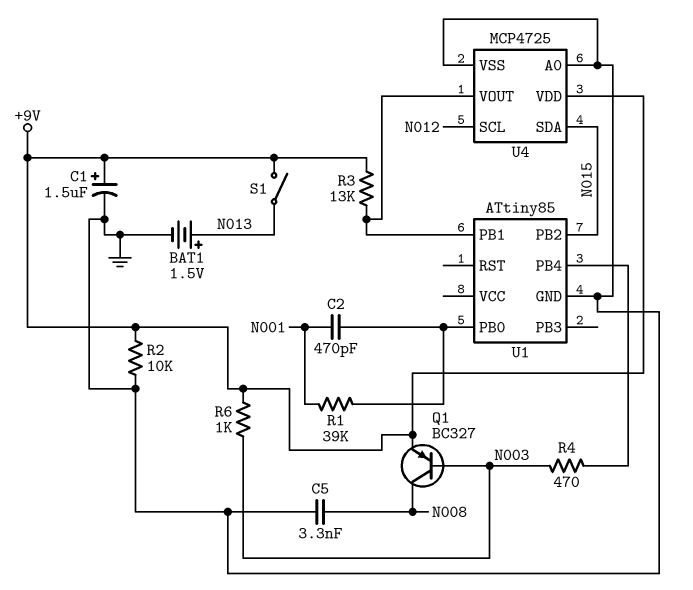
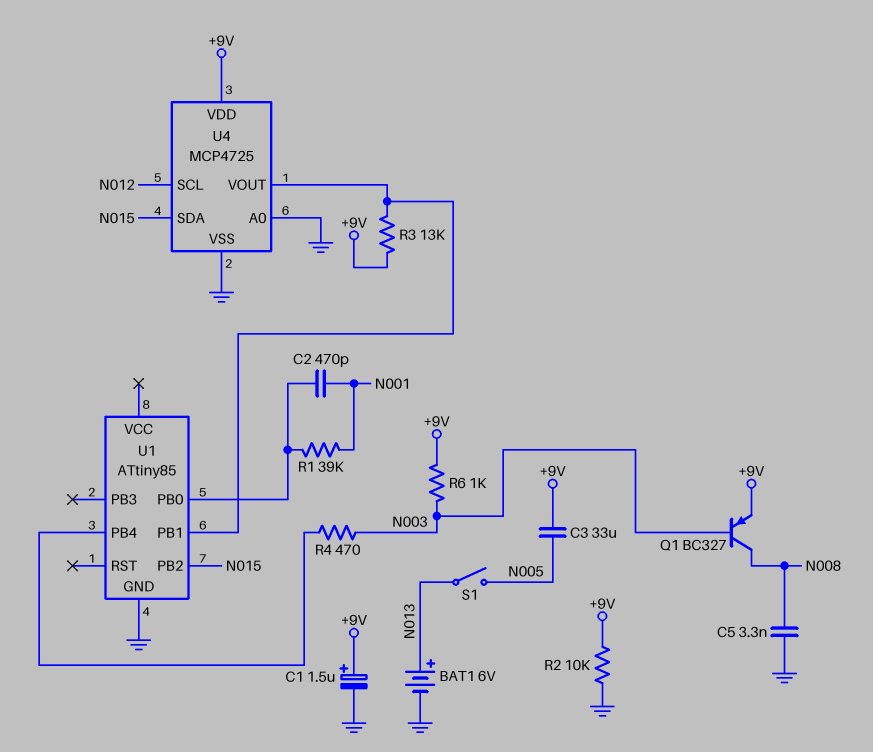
BAT1: 1.5V (plus N013, minus GND) -> 6V (plus N013, minus GND)
C3: none -> 33uF (+9V, N005)
S1: switch (+9V, N013) -> switch (N005, N013)

